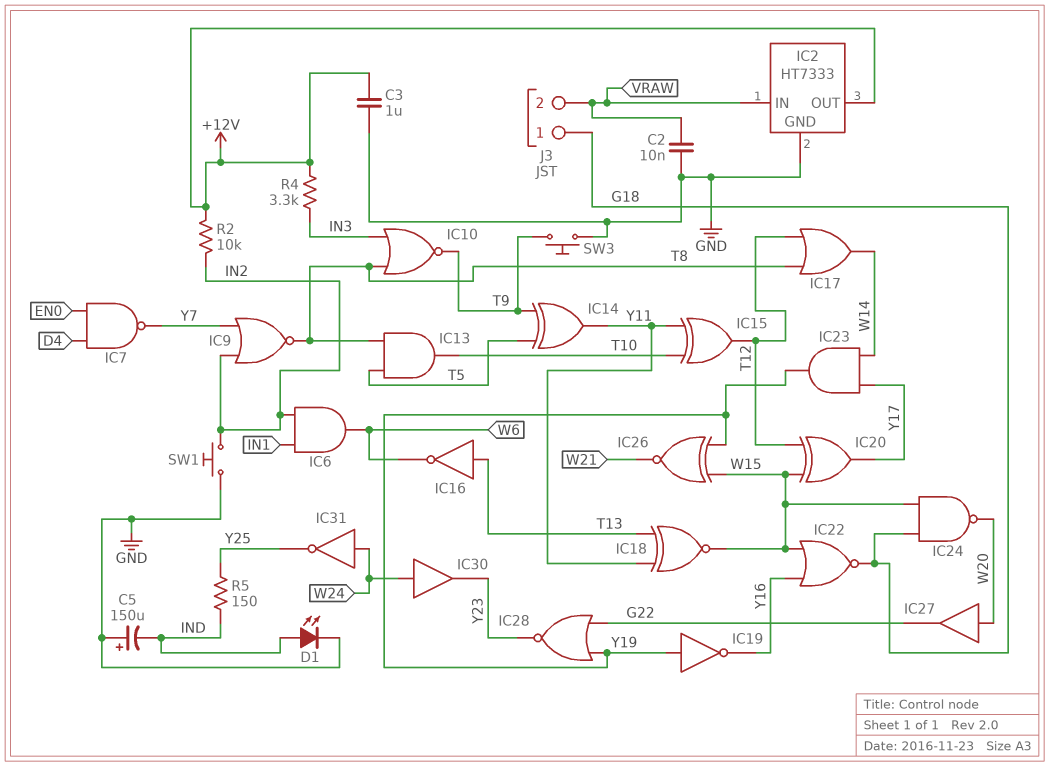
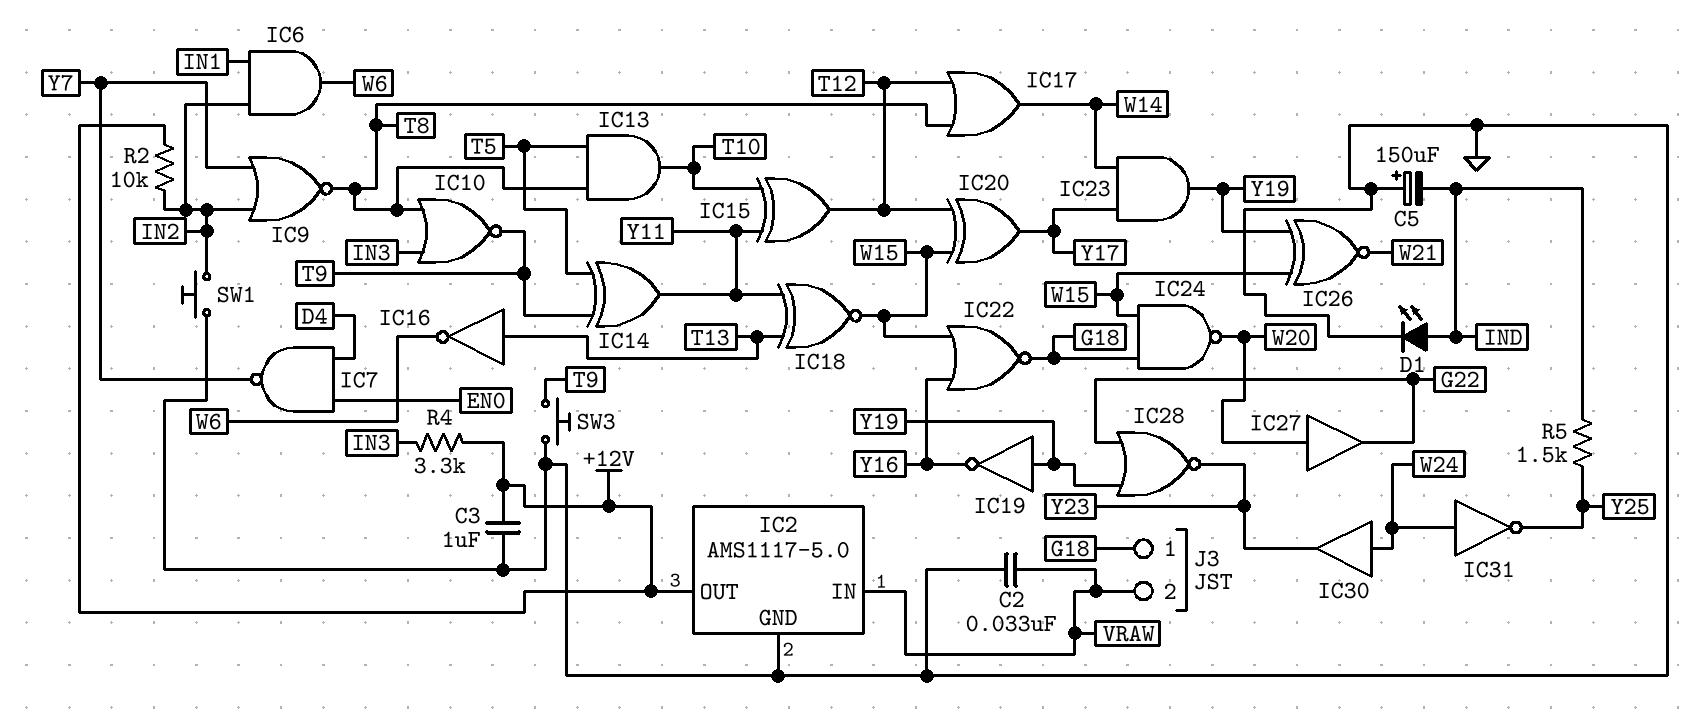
C2: 10nF (GND, VRAW) -> 33nF (GND, VRAW)
IC2: HT7333 -> AMS1117-5.0
R5: 150 (IND, Y25) -> 1.5k (IND, Y25)

